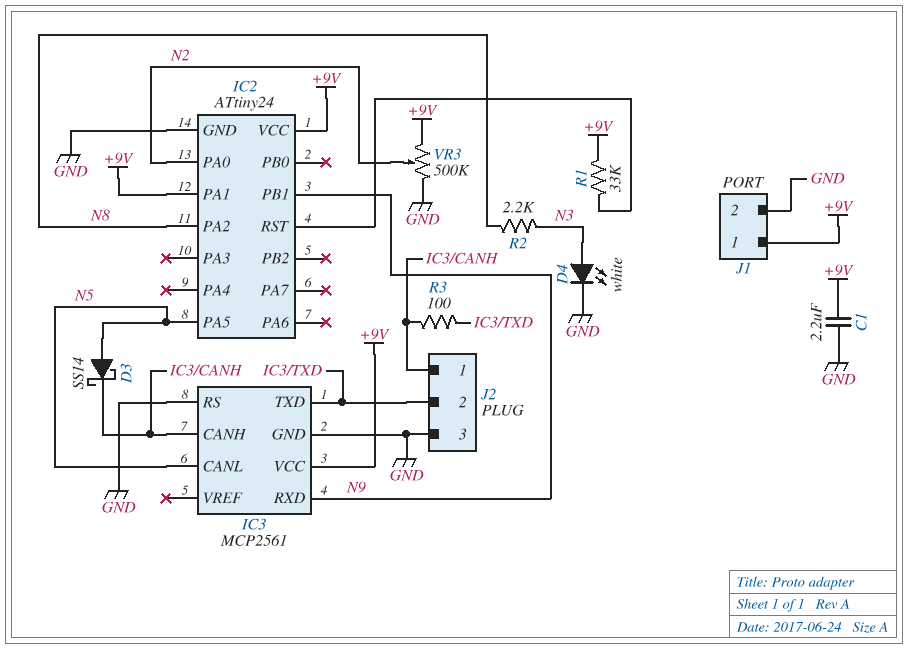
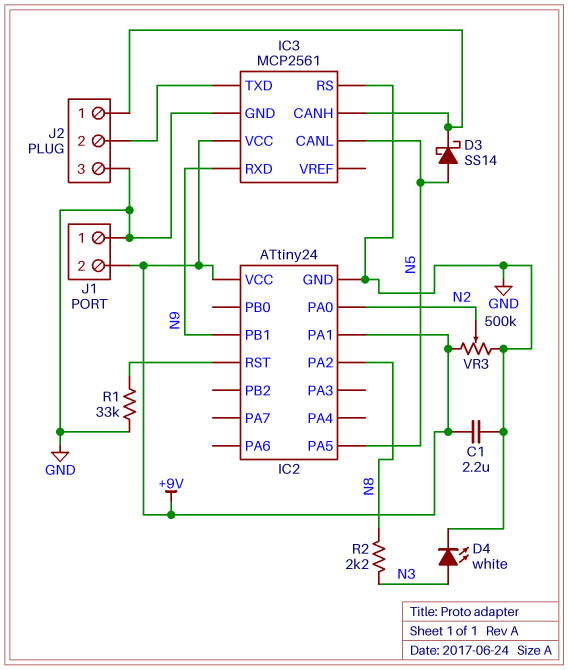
J1 pin 1: +9V -> GND
J1 pin 2: GND -> +9V
R1: 33k (+9V, IC2/RST) -> 33k (GND, IC2/RST)
R3: 100 (IC3/CANH, IC3/TXD) -> none

